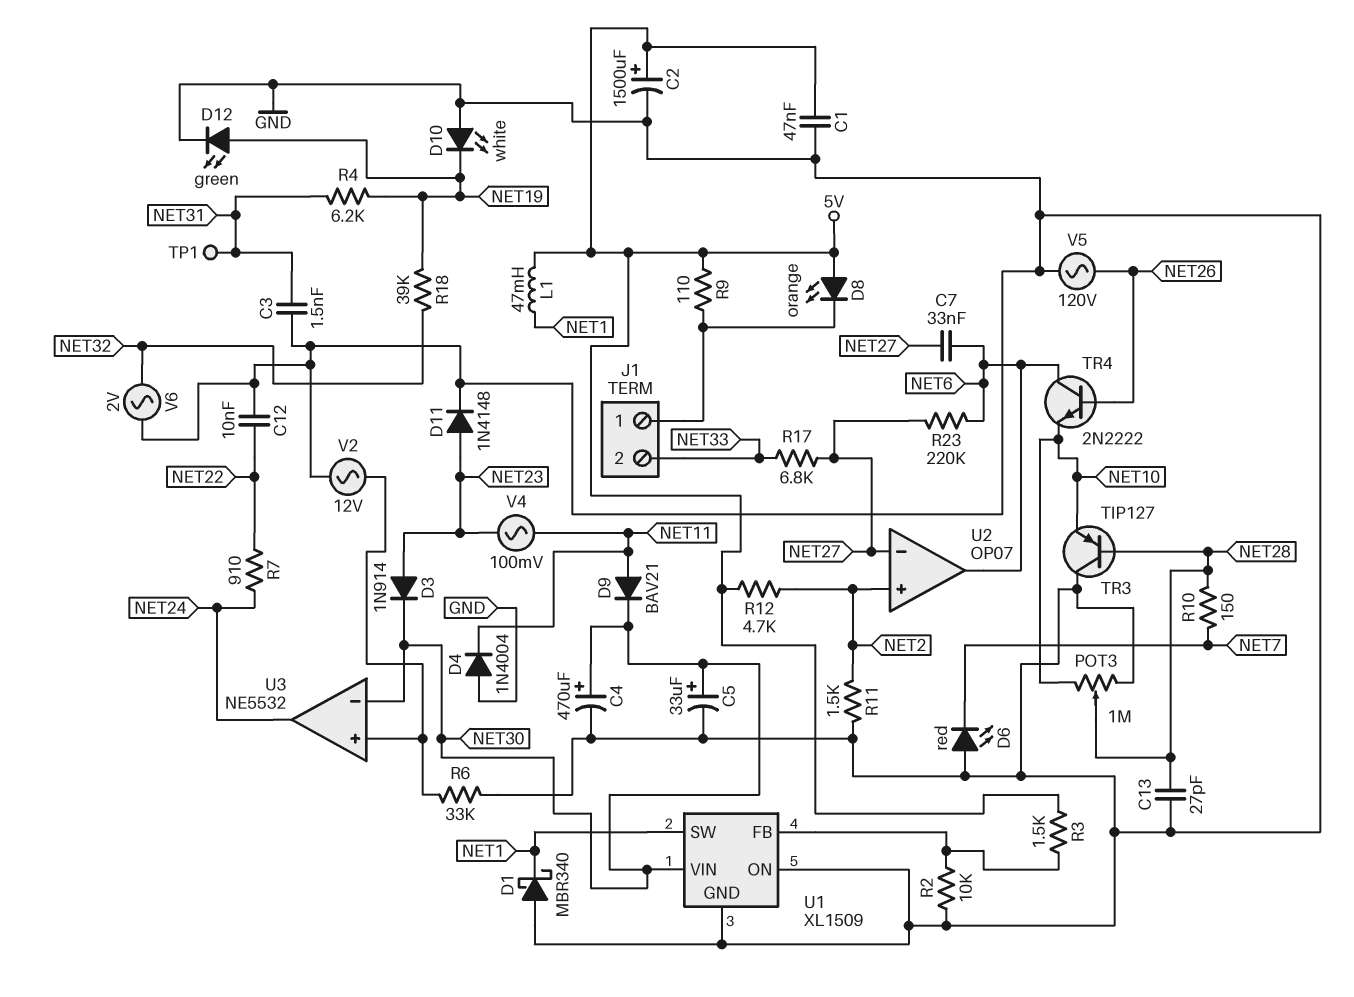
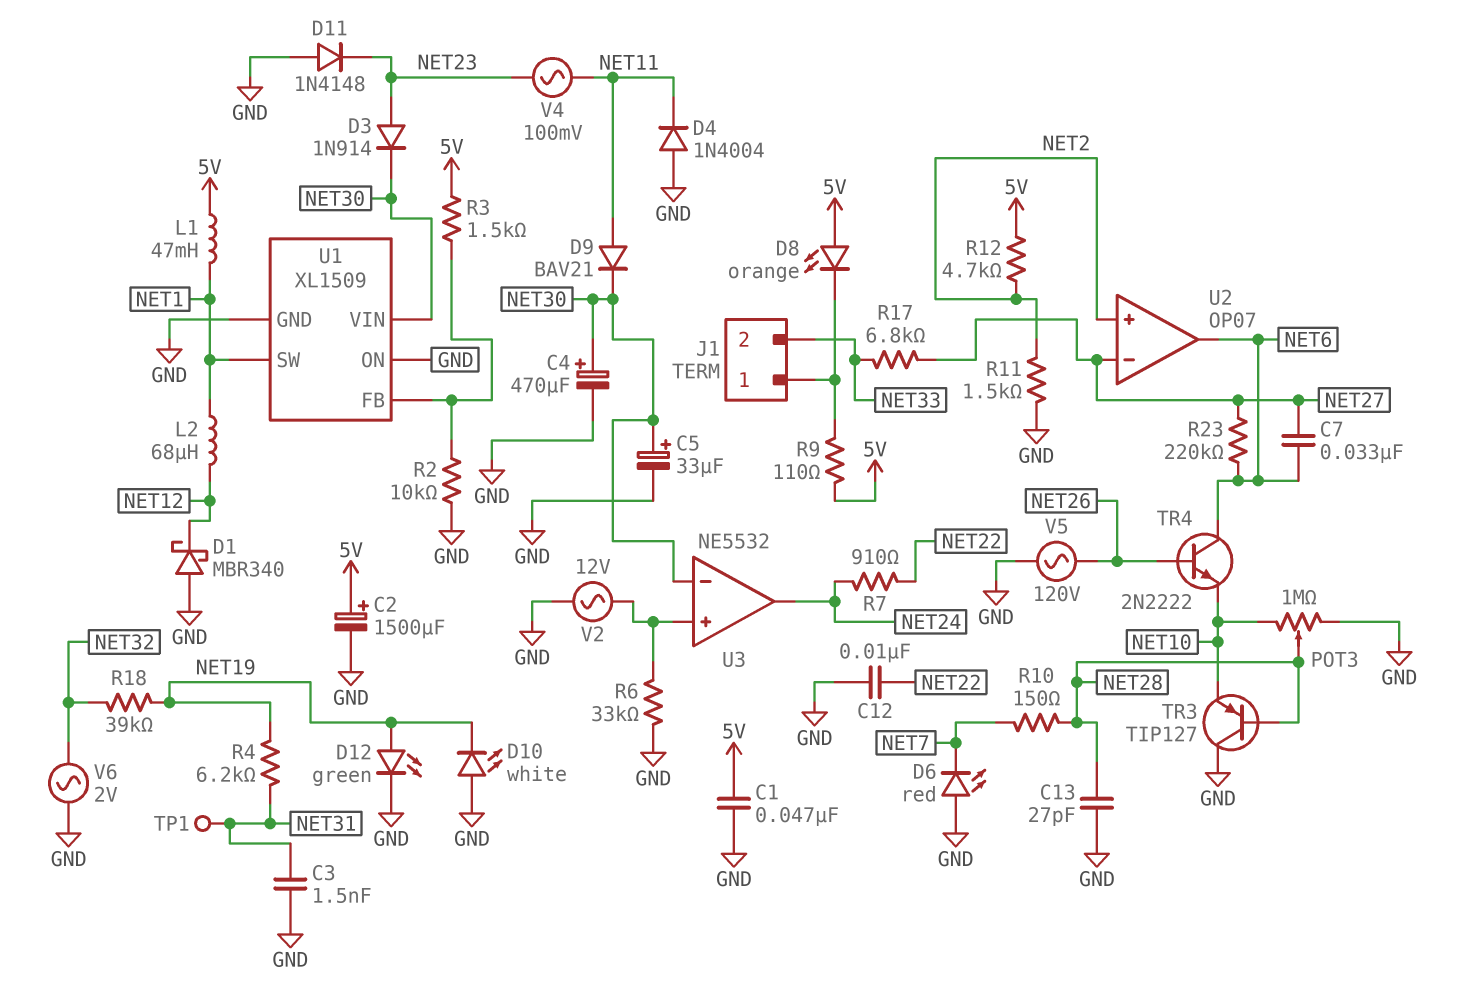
D1: schottky MBR340 (A GND, K NET1) -> schottky MBR340 (A GND, K NET12)
D11: diode 1N4148 (A NET23, K GND) -> diode 1N4148 (A GND, K NET23)
L2: none -> 68uH (NET1, NET12)

